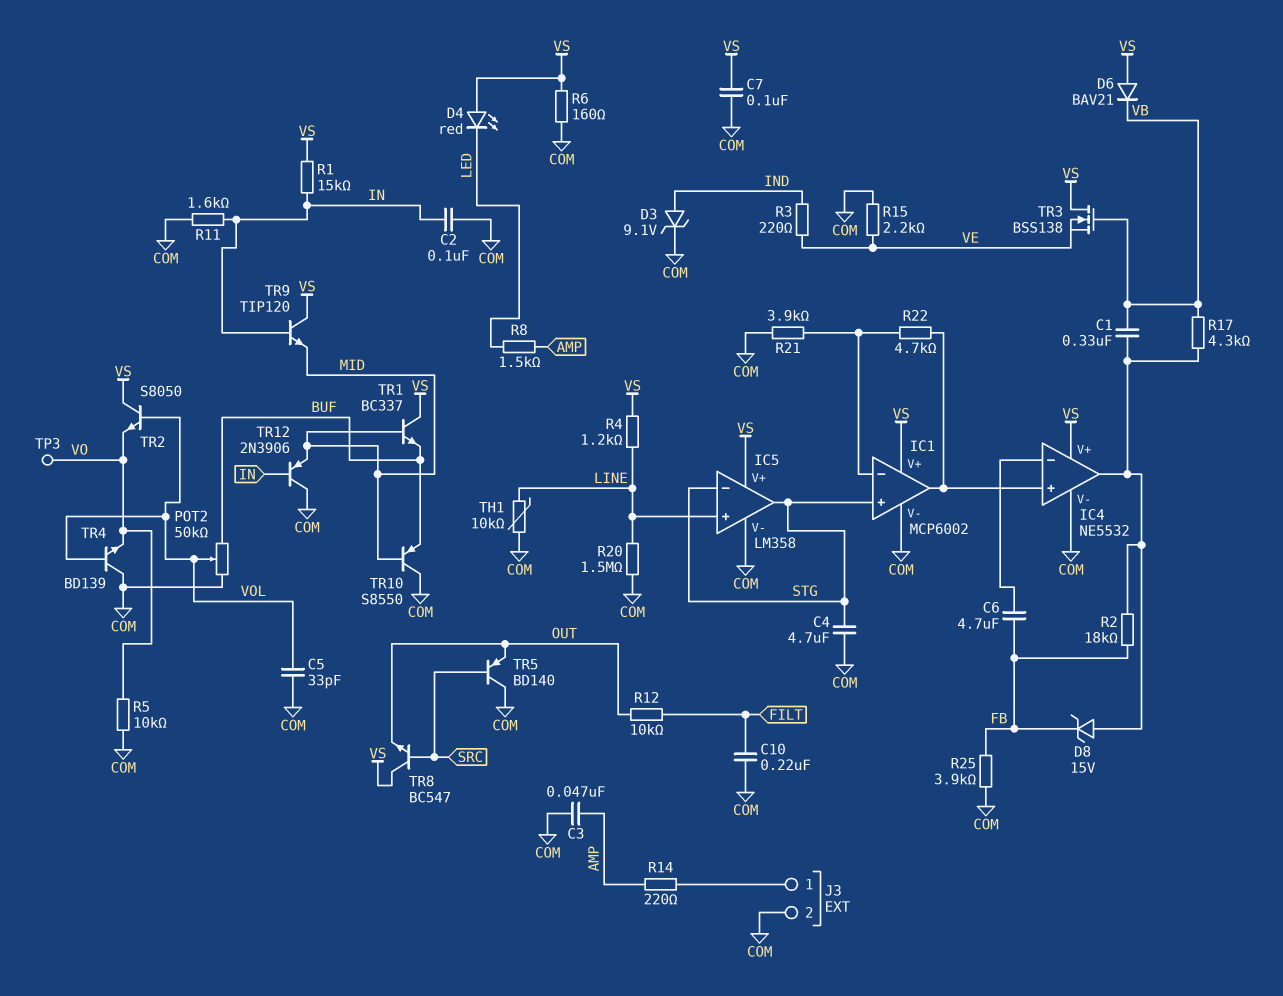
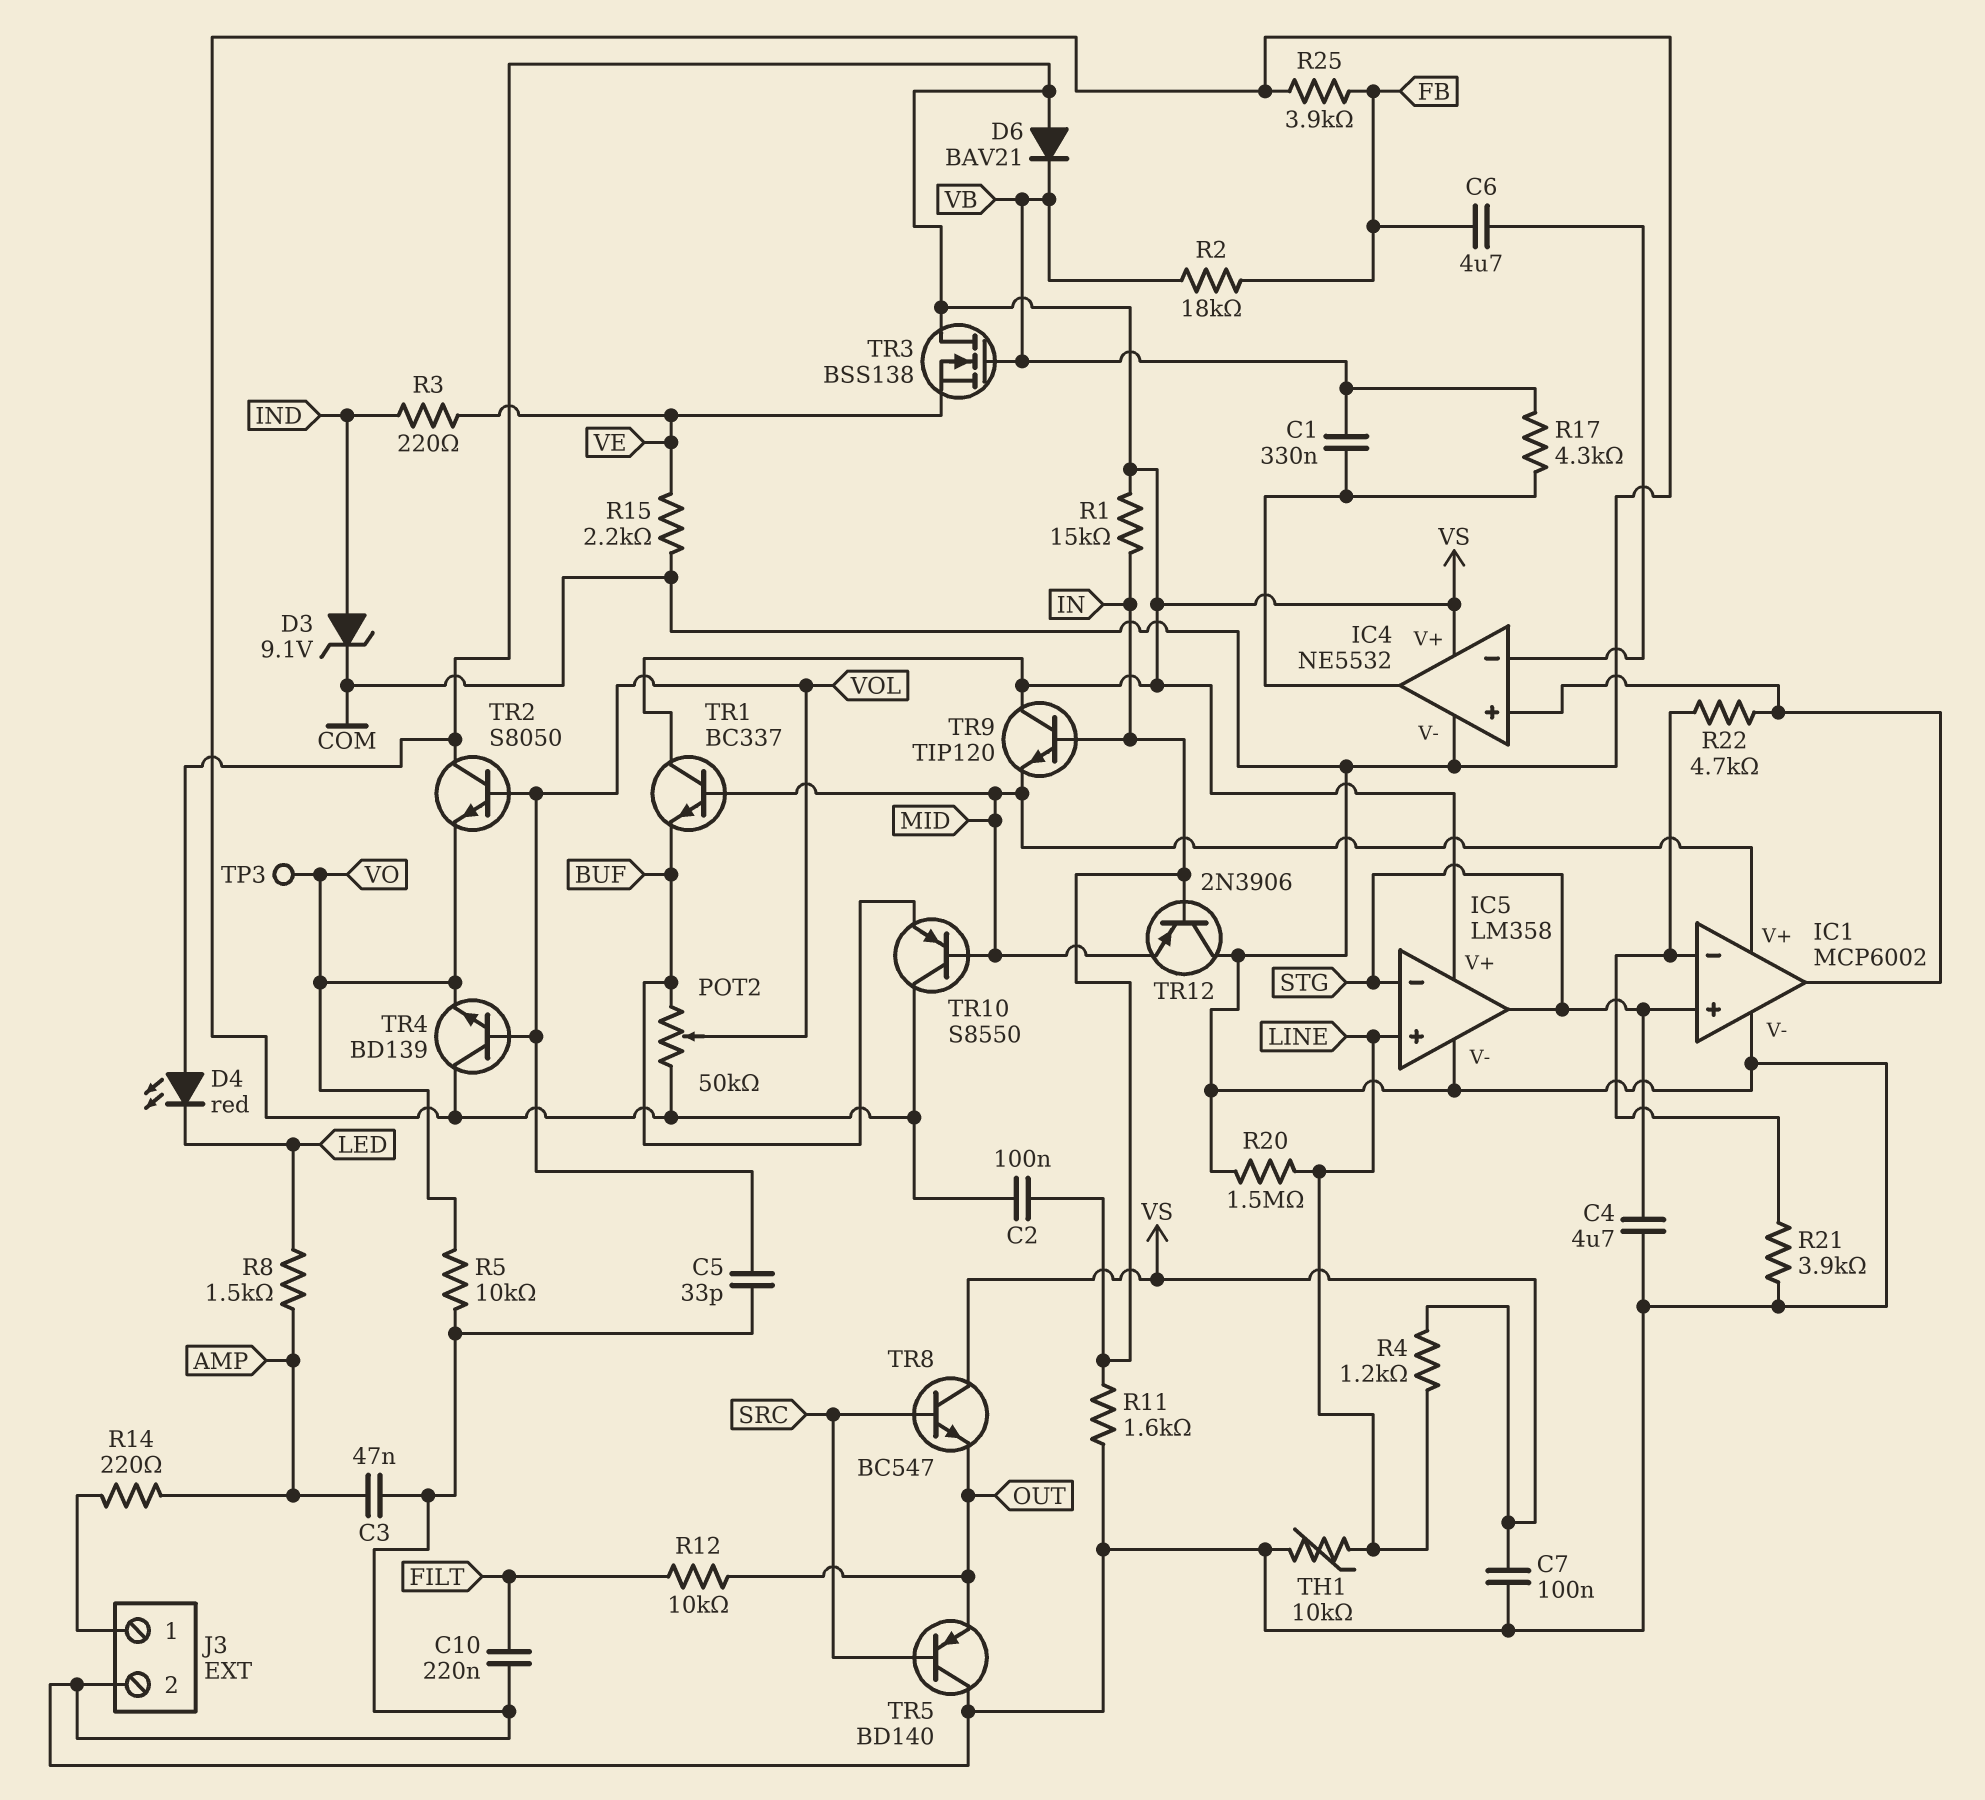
D8: zener 15V (A IC4/out, K FB) -> none
IC1 pin V+: VS -> MID
R2: 18k (FB, IC4/out) -> 18k (FB, VB)
R6: 160 (COM, VS) -> none

